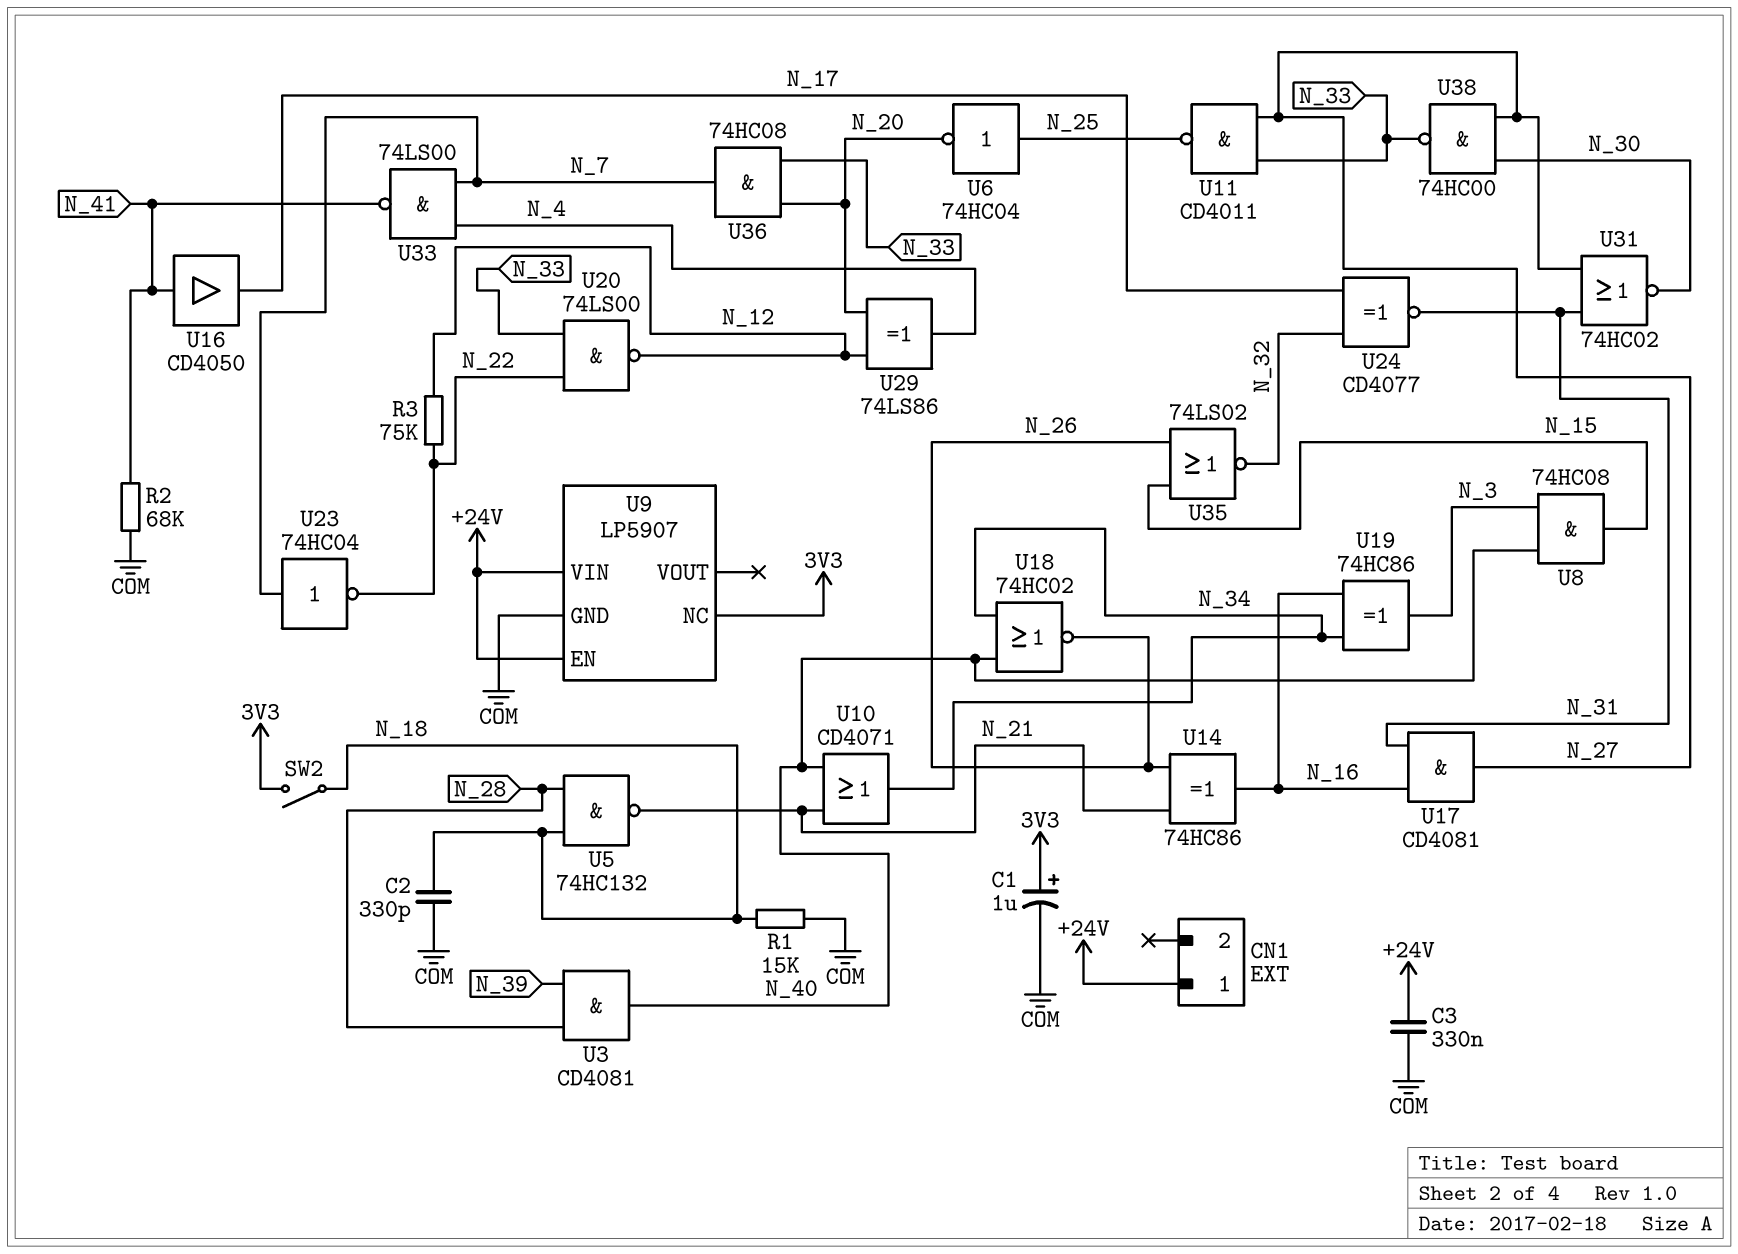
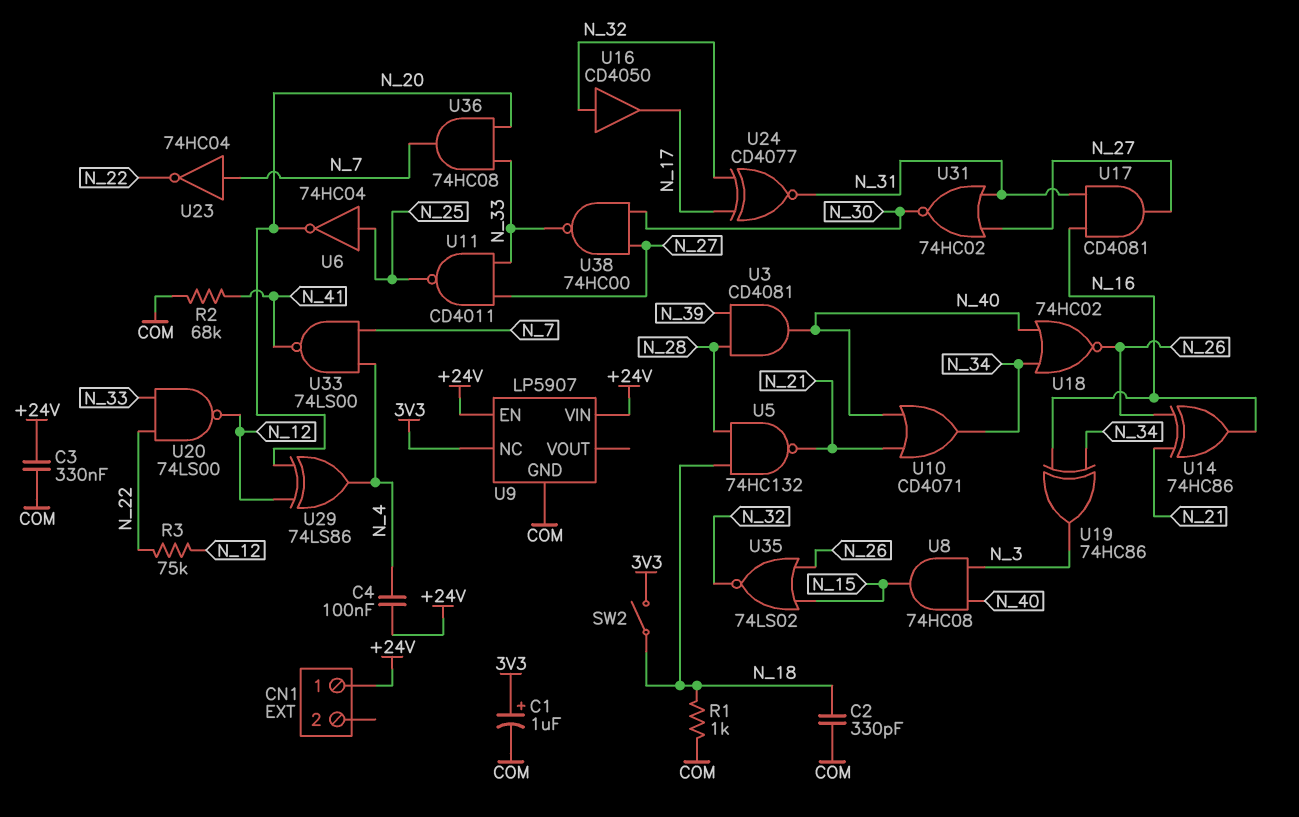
C4: none -> 100nF (+24V, N_4)
R1: 15k (COM, N_18) -> 1k (COM, N_18)
U16: buffer CD4050 (in N_41, out N_17) -> buffer CD4050 (in N_32, out N_17)

